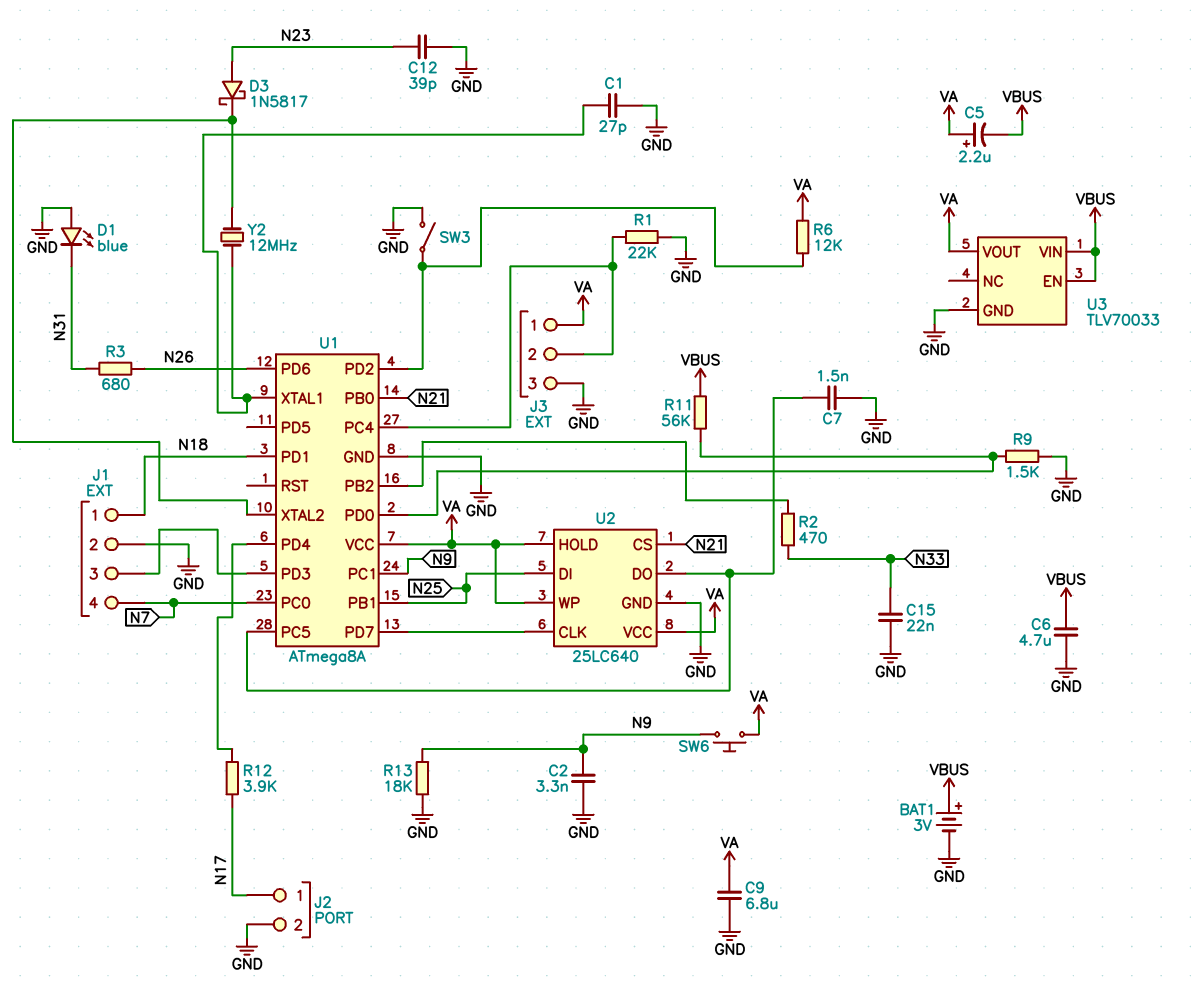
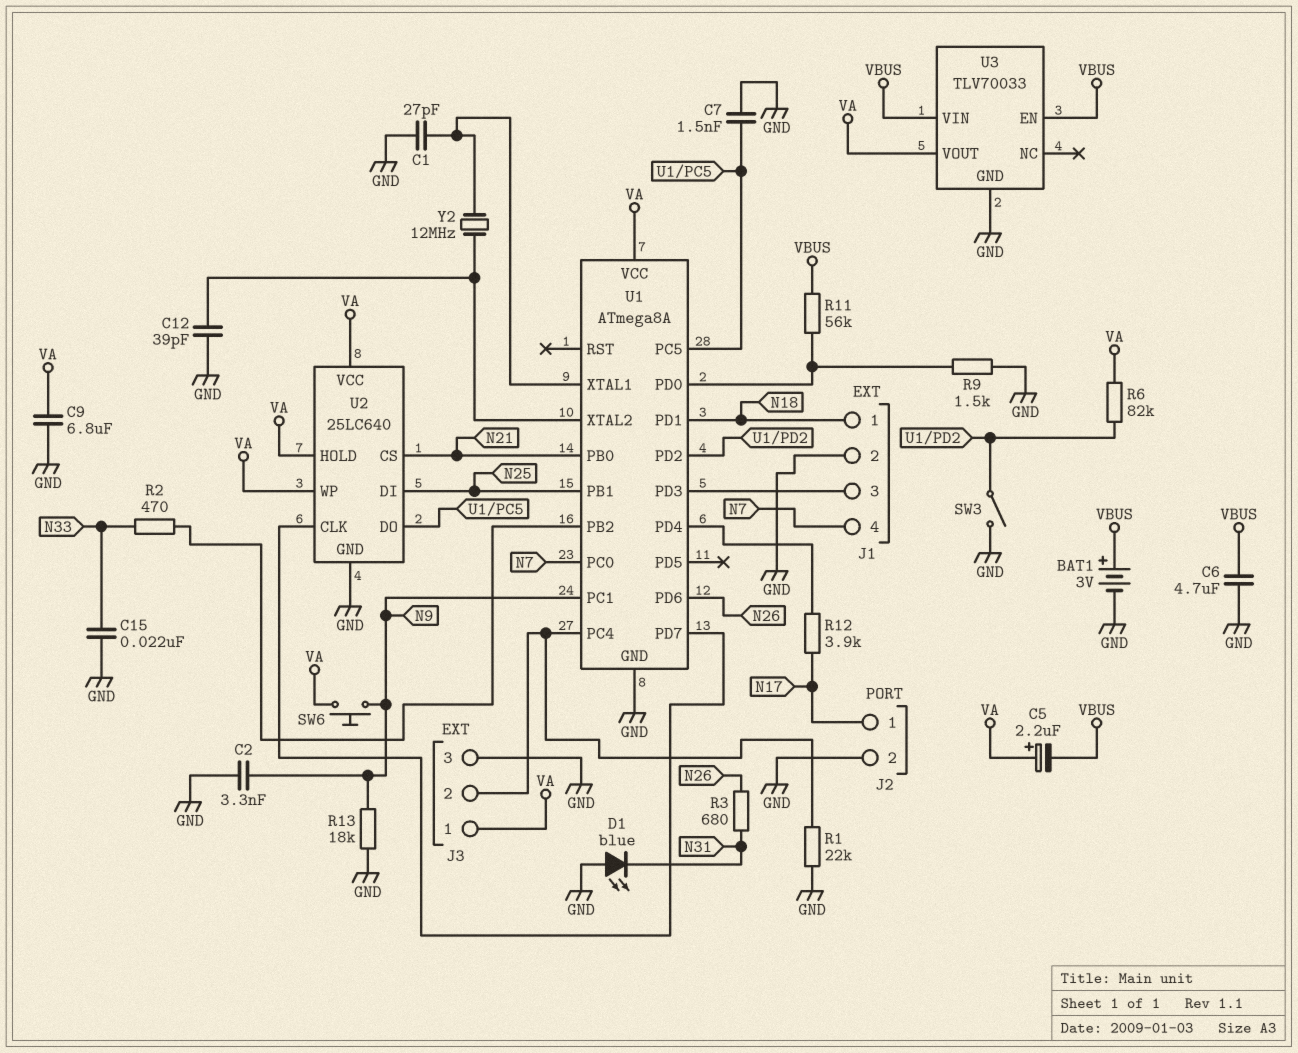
C12: 39pF (GND, N23) -> 39pF (GND, U1/XTAL2)
D3: schottky 1N5817 (A N23, K U1/XTAL2) -> none
R6: 12k (U1/PD2, VA) -> 82k (U1/PD2, VA)

